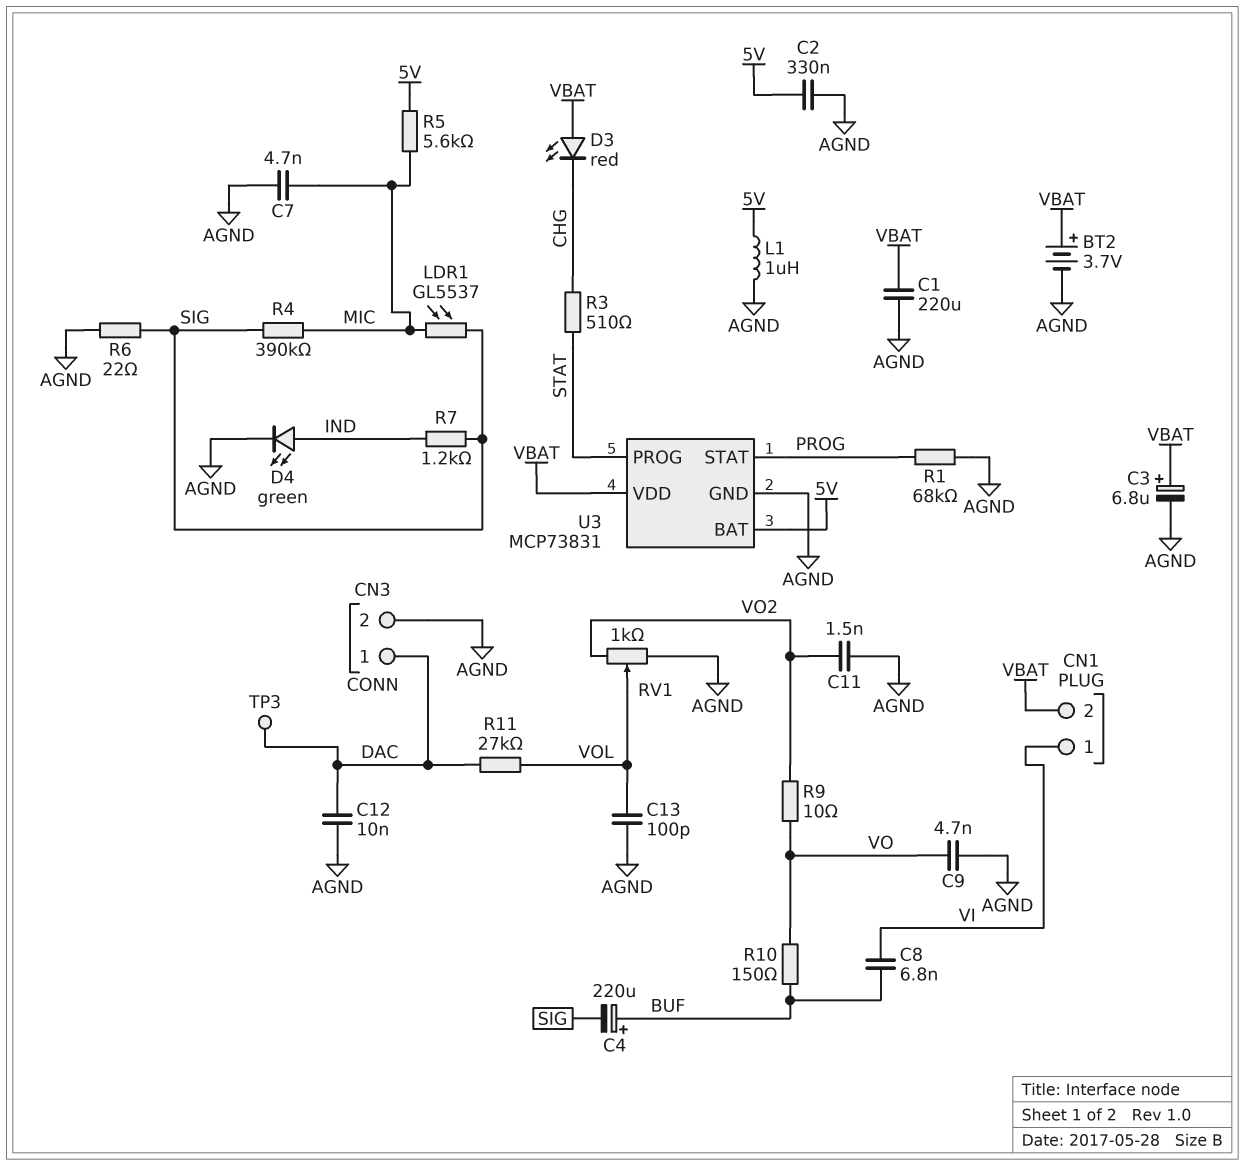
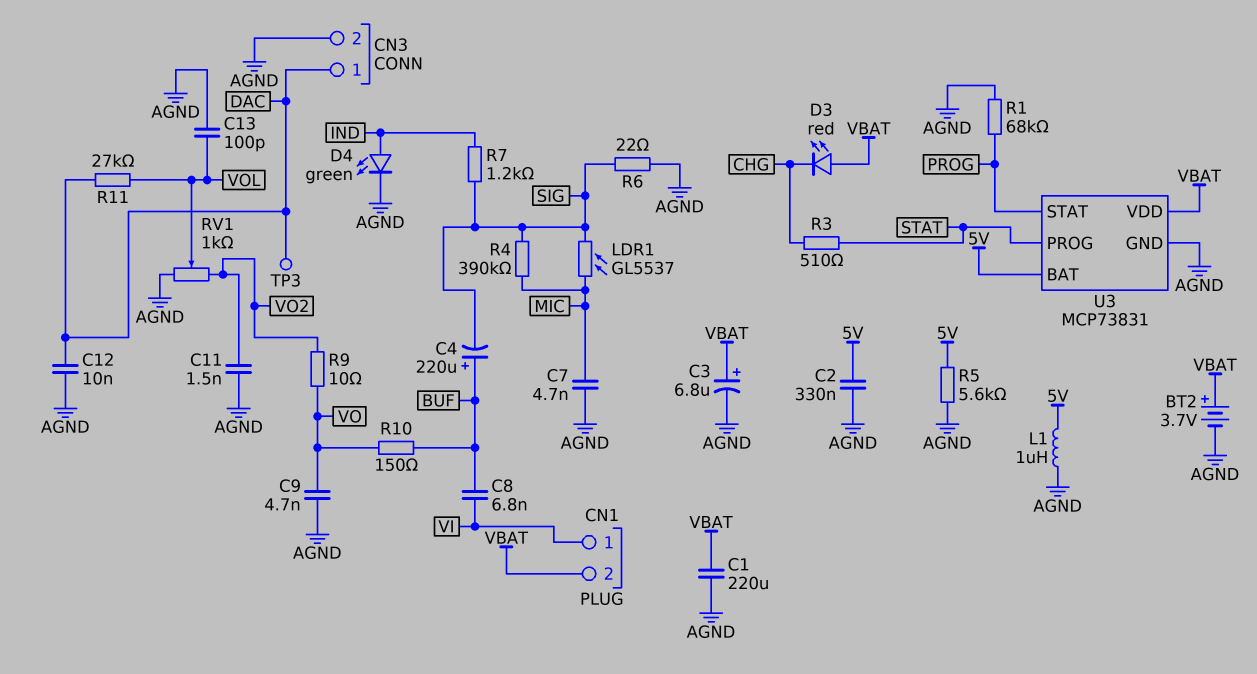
R5: 5.6k (5V, MIC) -> 5.6k (5V, AGND)

